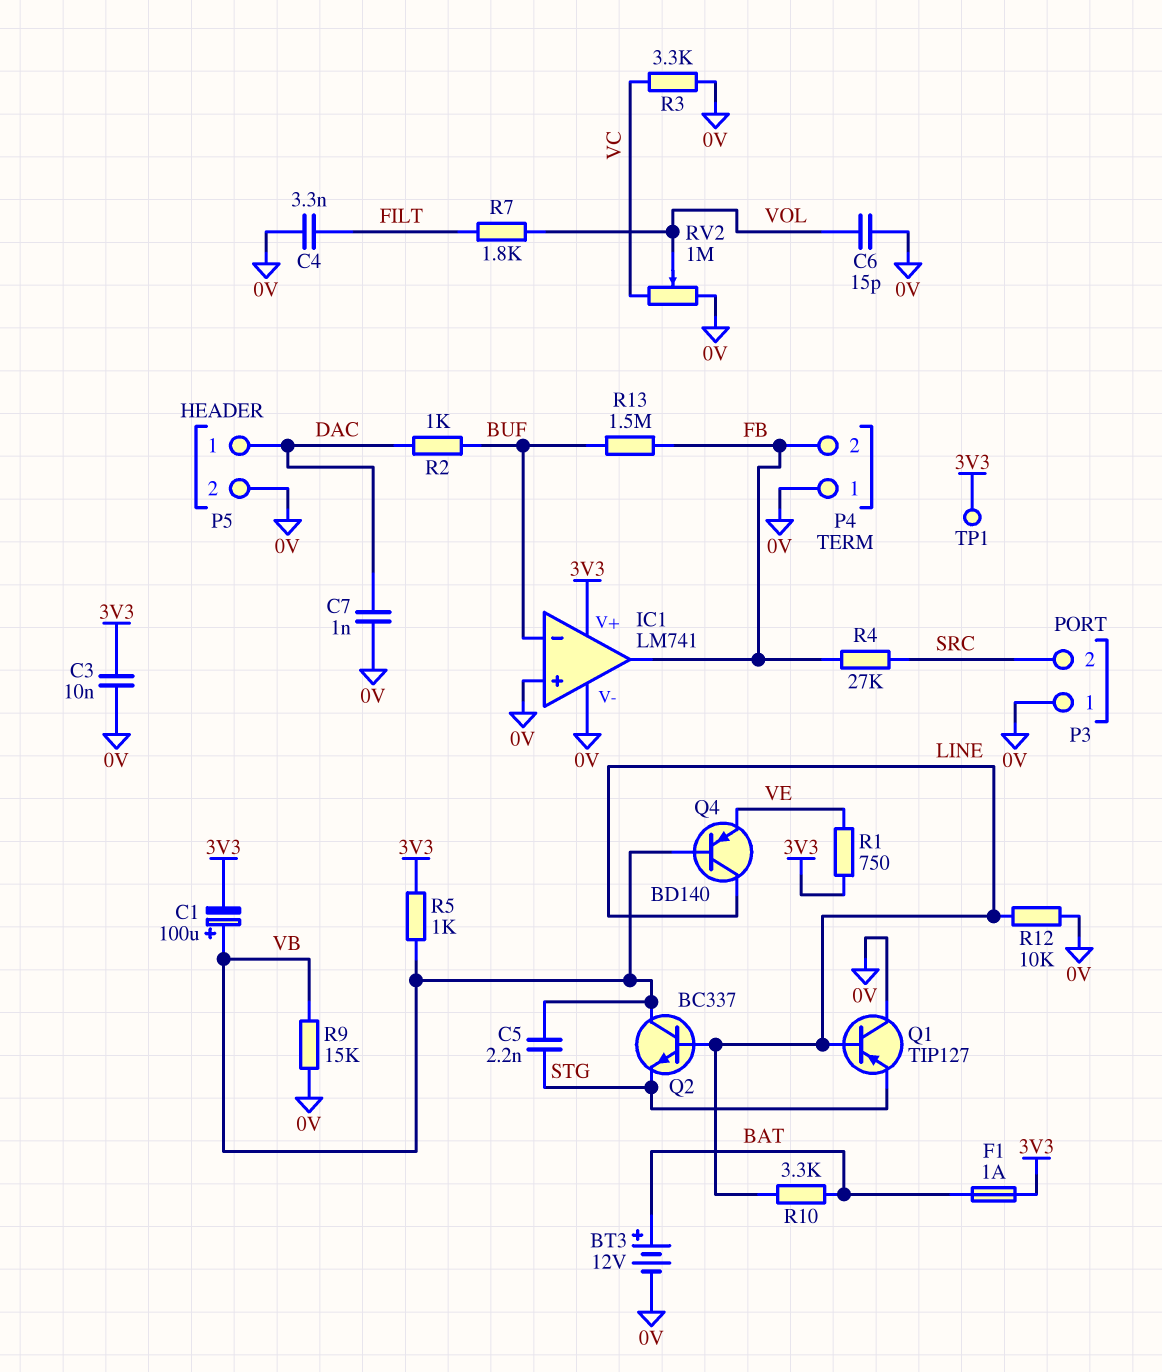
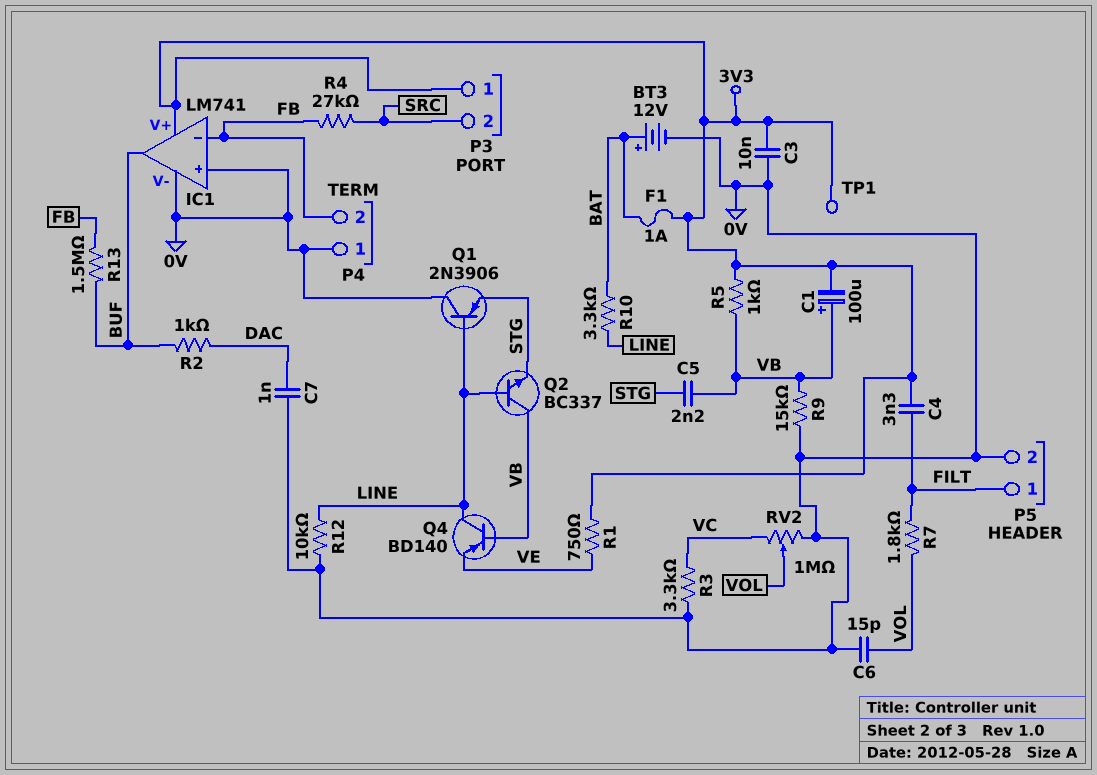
C4: 3.3nF (0V, FILT) -> 3.3nF (3V3, FILT)
IC1 pin in-: BUF -> FB
IC1 pin out: FB -> BUF
P3 pin 1: 0V -> 3V3
P5 pin 1: DAC -> FILT
Q1: PNP TIP127 (B LINE, C 0V, E STG) -> PNP 2N3906 (B LINE, C 0V, E STG)

